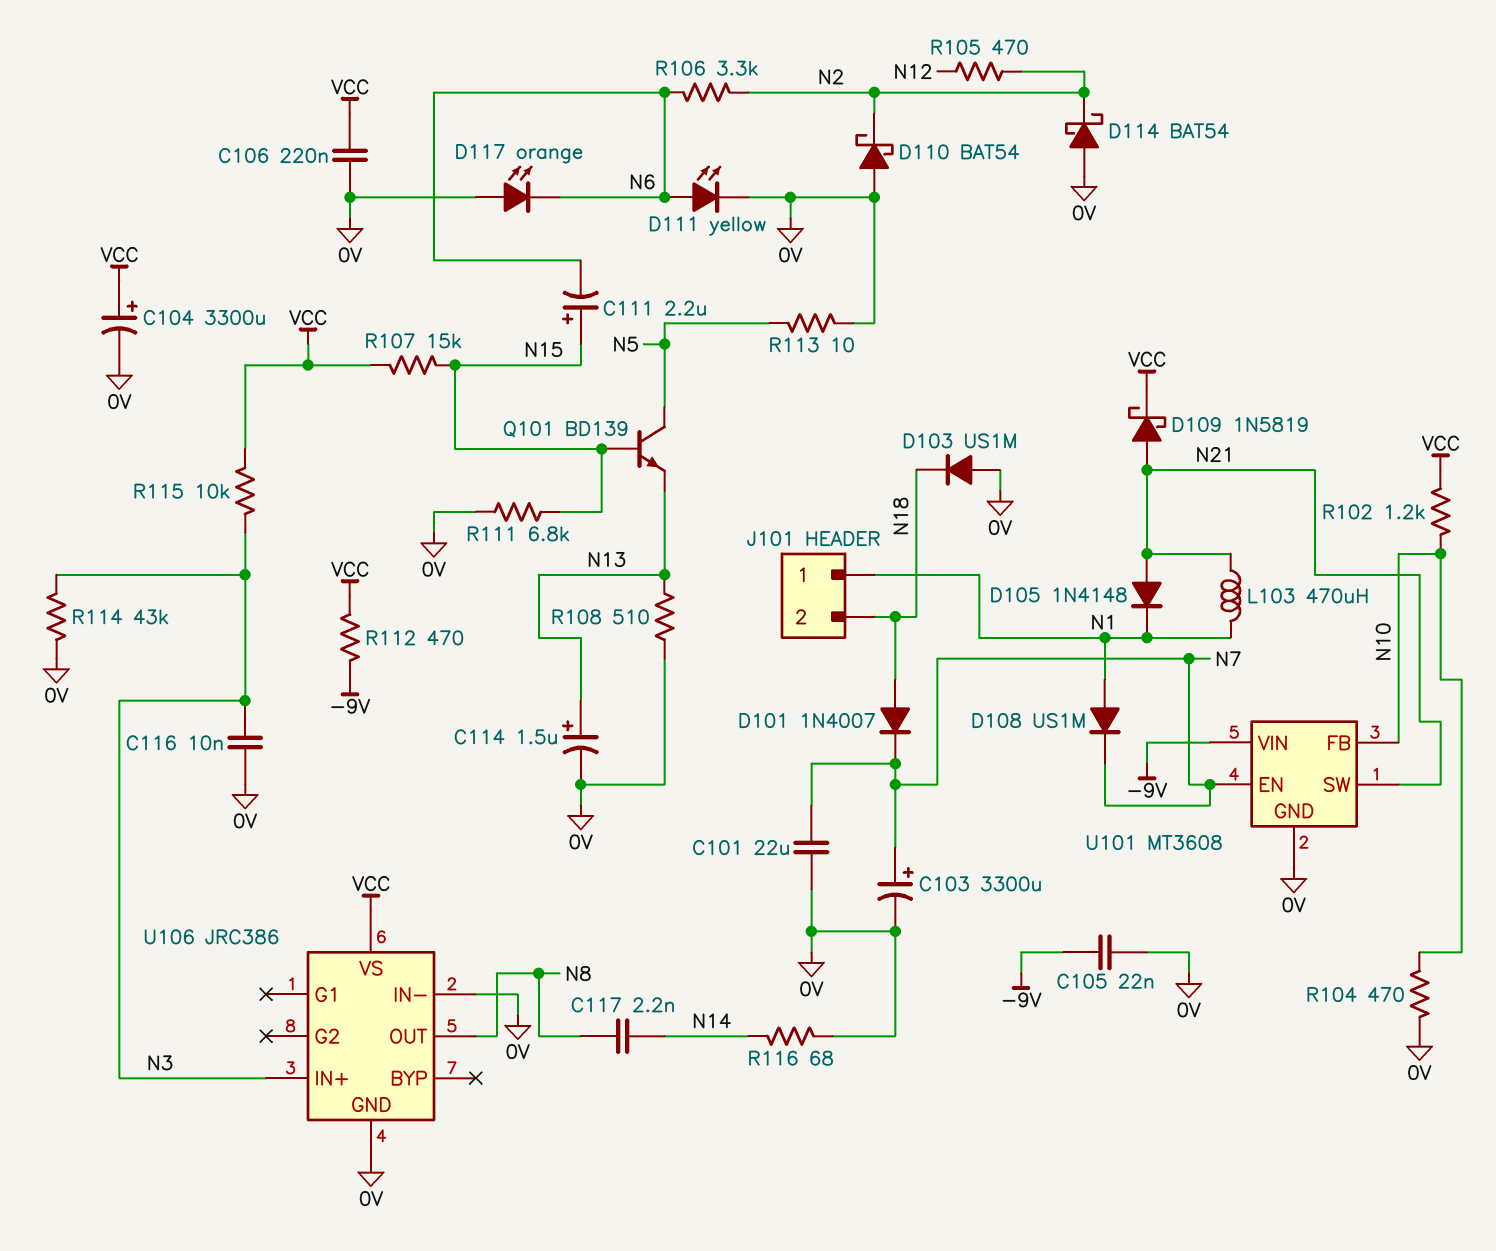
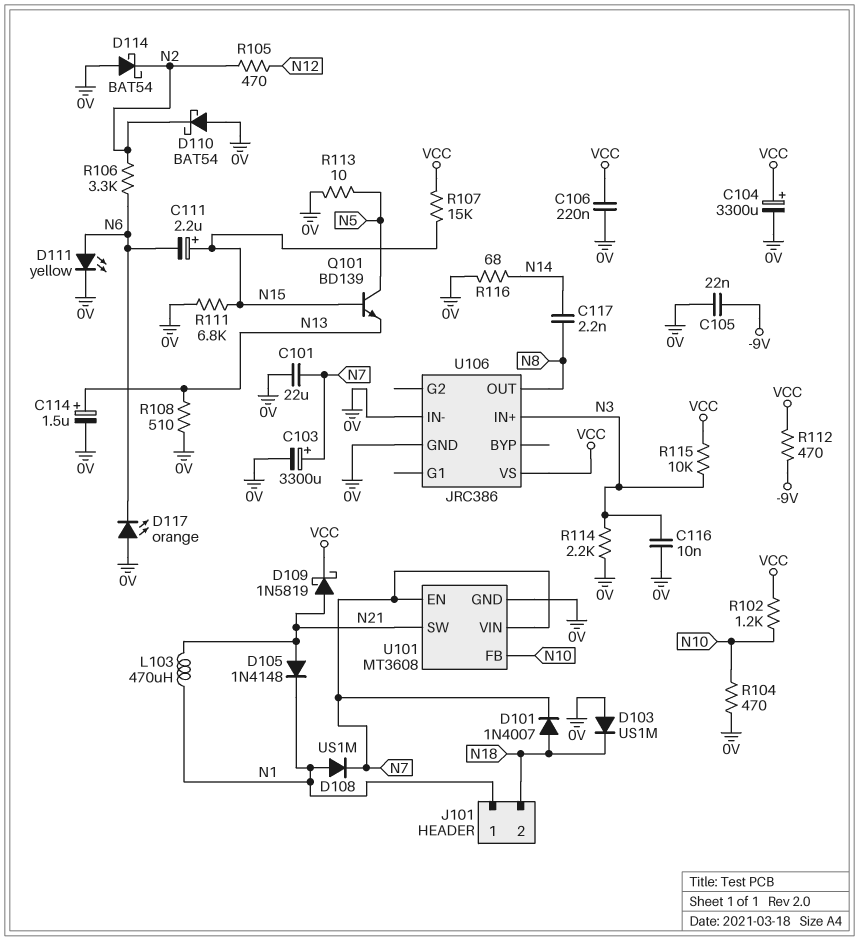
R114: 43k (0V, N3) -> 2.2k (0V, N3)
U101 pin VIN: -9V -> N7

